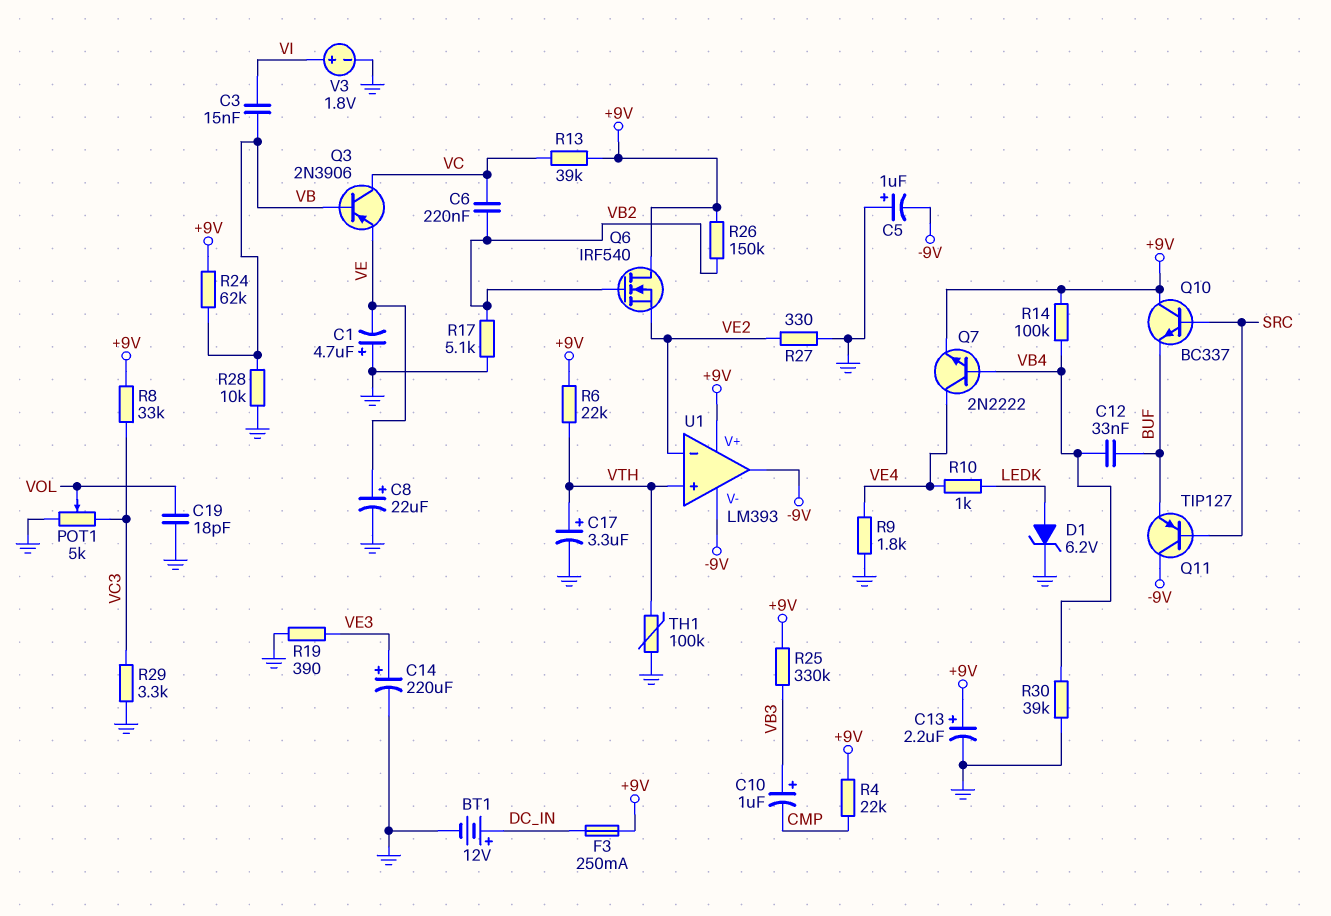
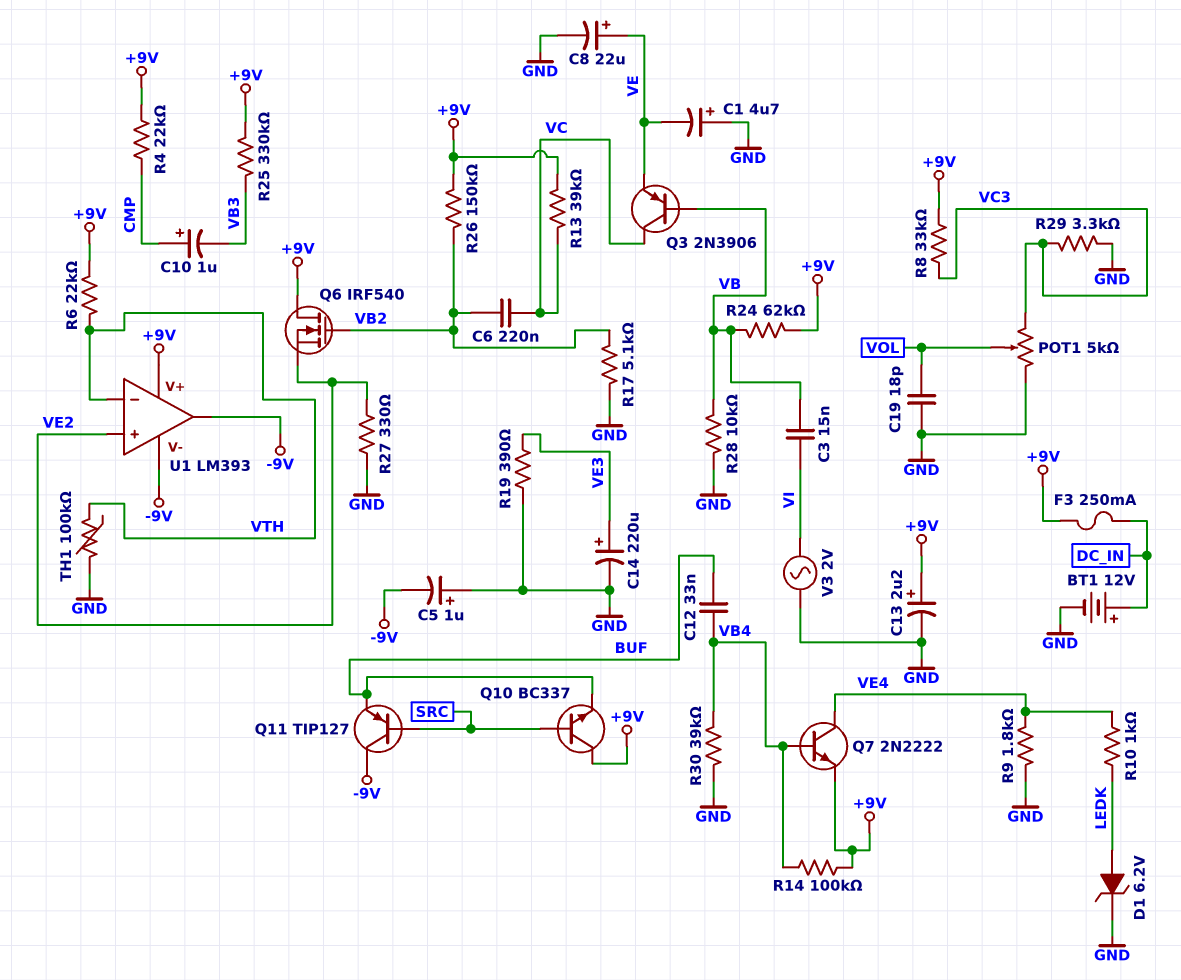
C10: 1uF (plus VB3, minus CMP) -> 1uF (plus CMP, minus VB3)
C17: 3.3uF (plus VTH, minus GND) -> none
U1 pin in+: VTH -> VE2
U1 pin in-: VE2 -> VTH
V3: 1.8V (plus VI, minus GND) -> AC 2V (GND, VI)

